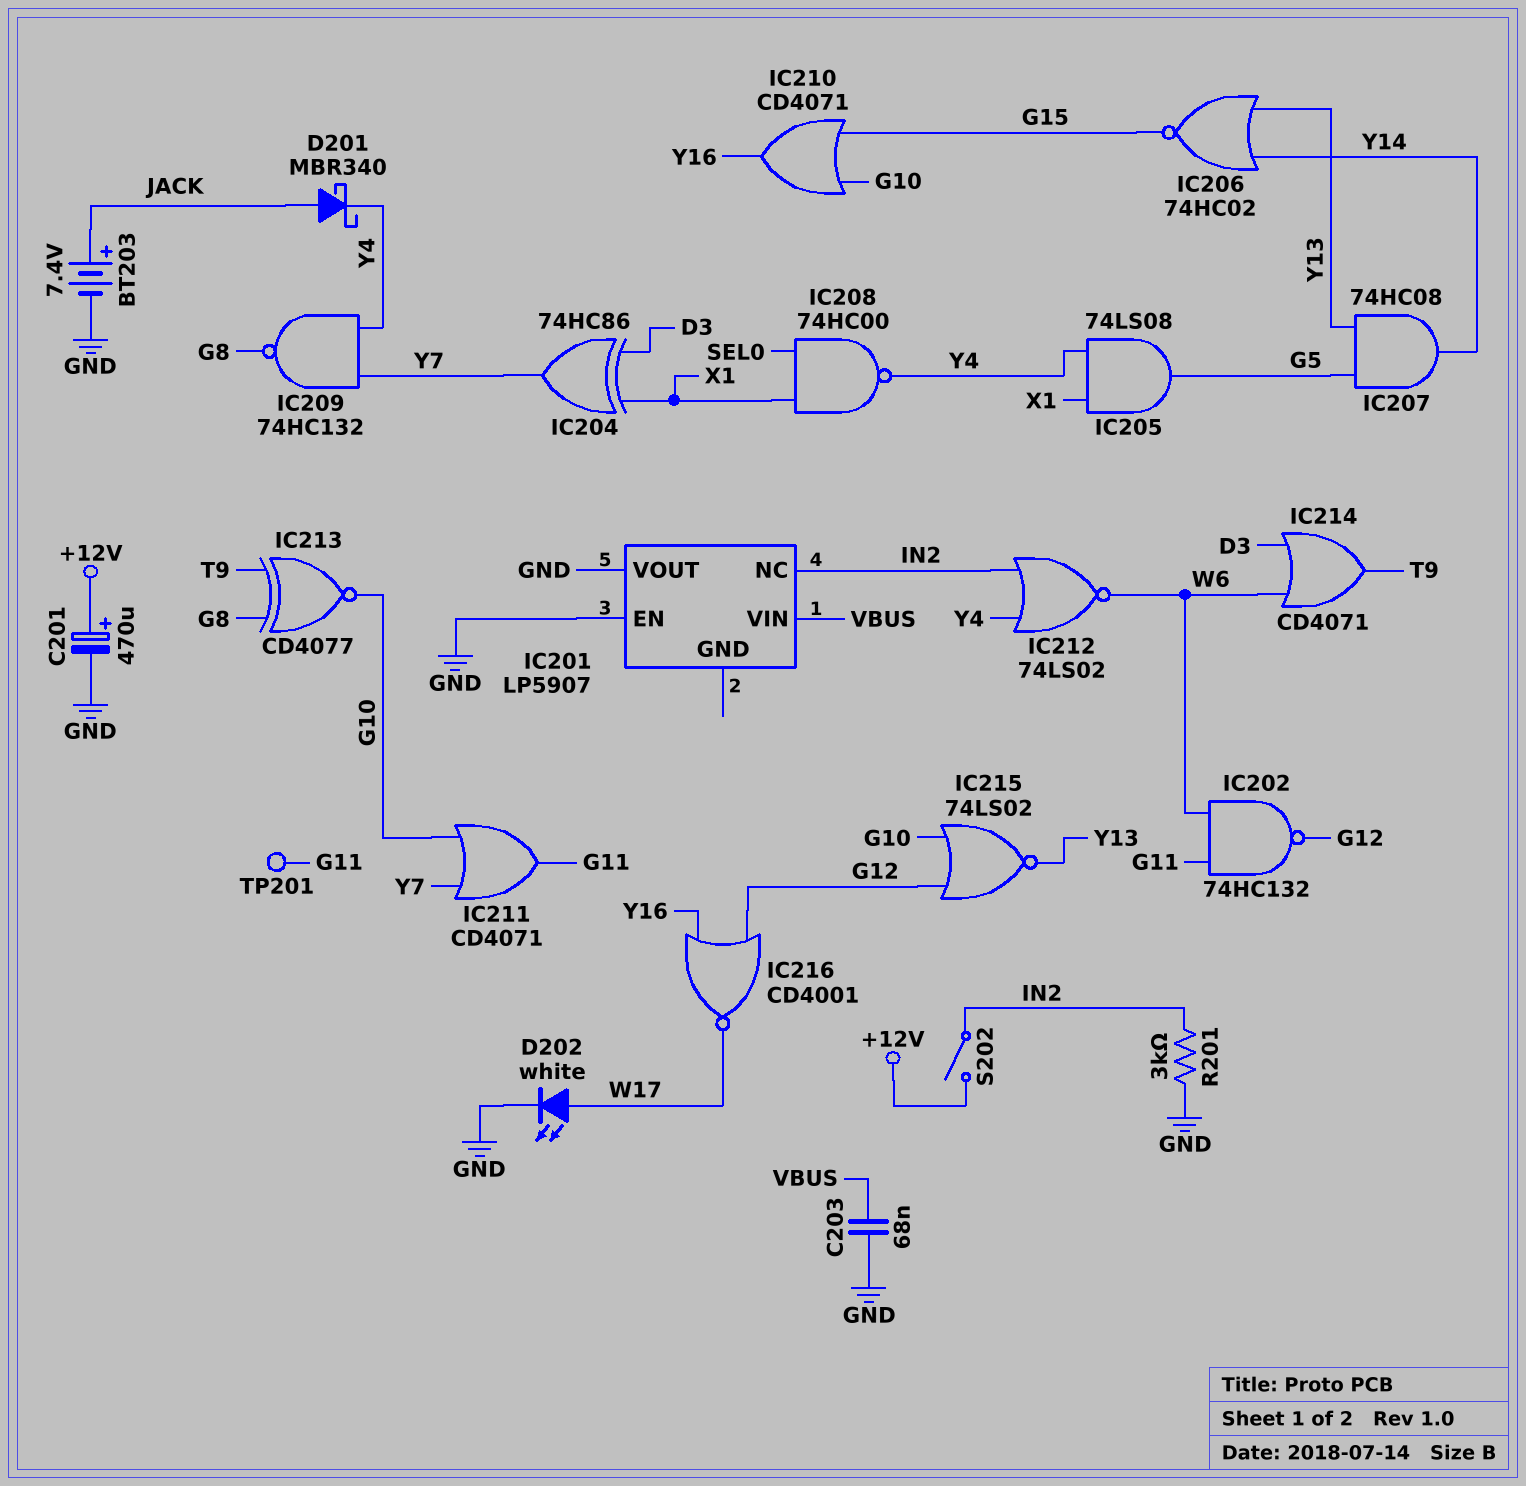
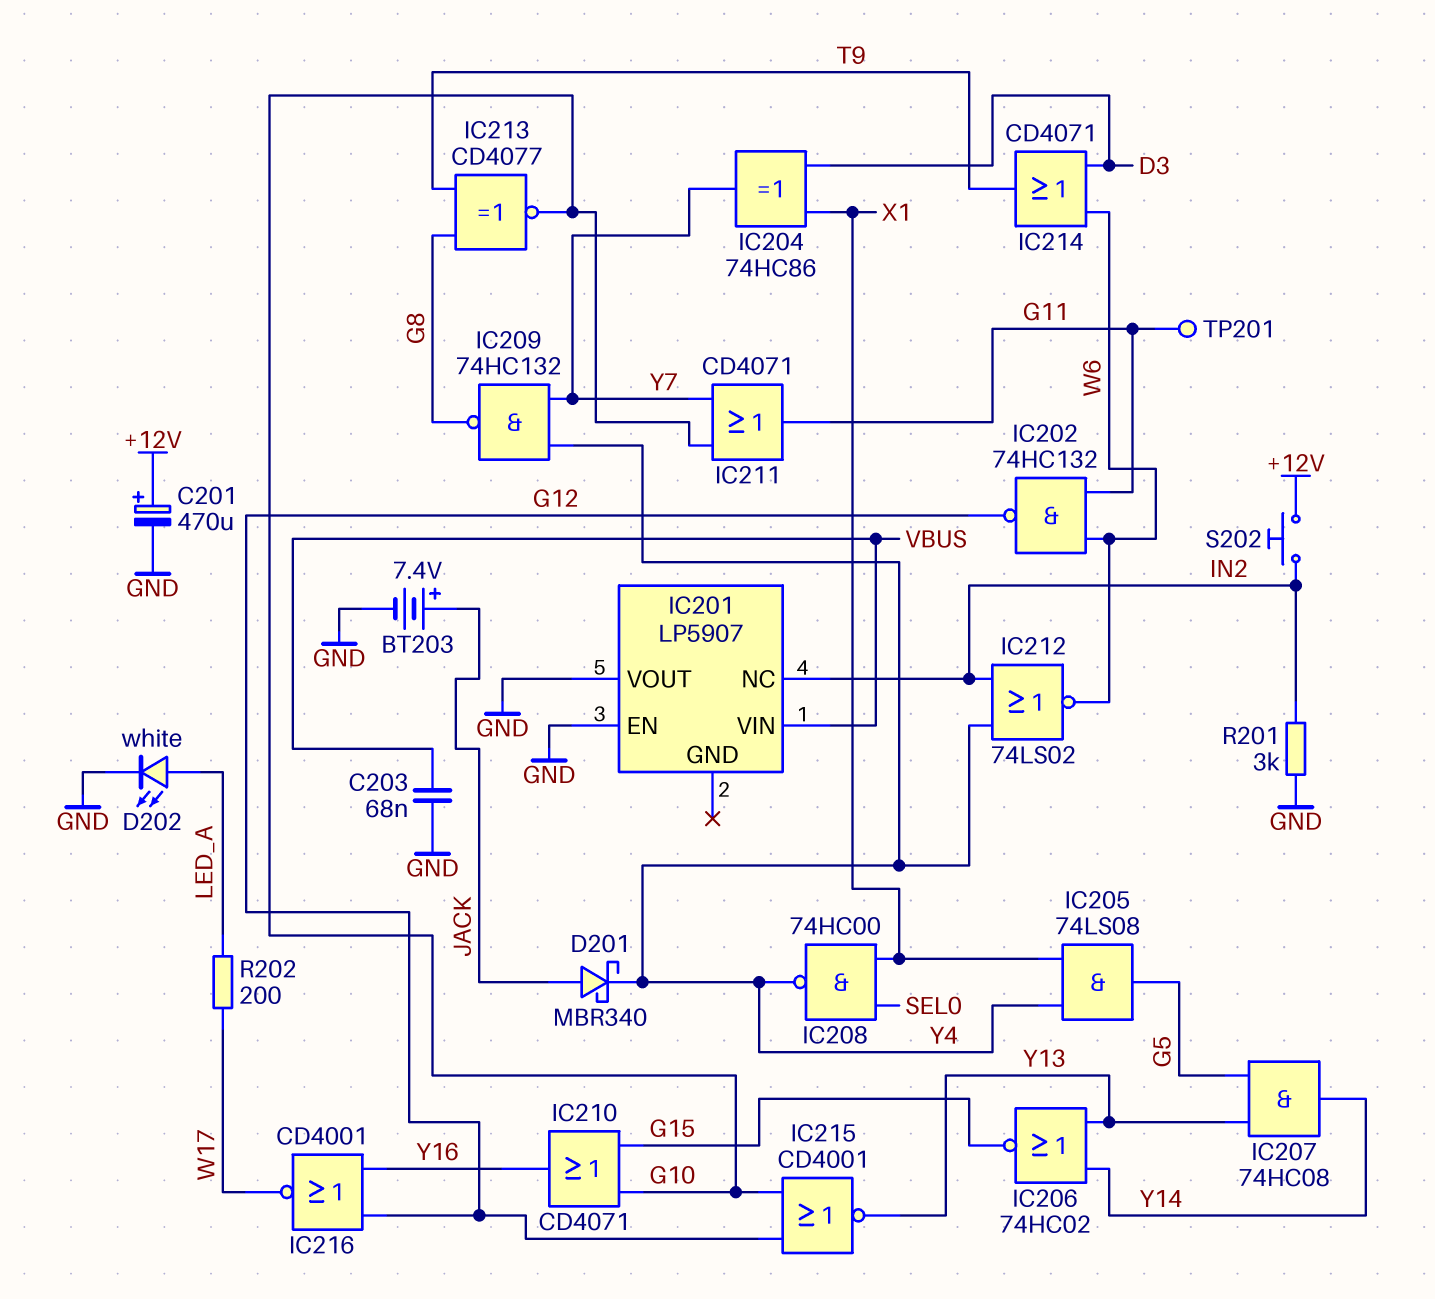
D202: LED white (A W17, K GND) -> LED white (A LED_A, K GND)
IC215: NOR 74LS02 (in G10, in G12, out Y13) -> NOR CD4001 (in G10, in G12, out Y13)
R202: none -> 200 (LED_A, W17)
S202: switch (+12V, IN2) -> button (+12V, IN2)

